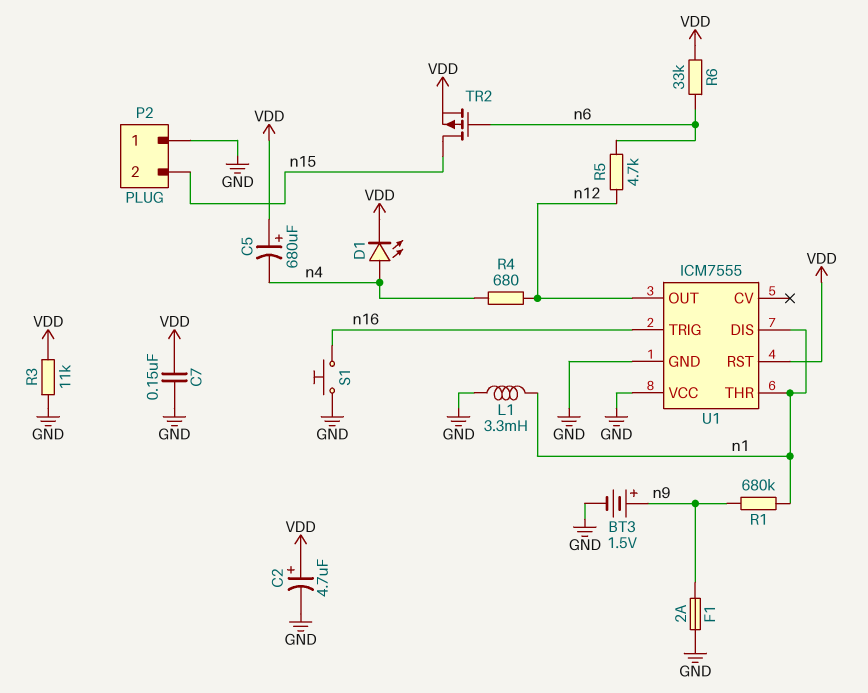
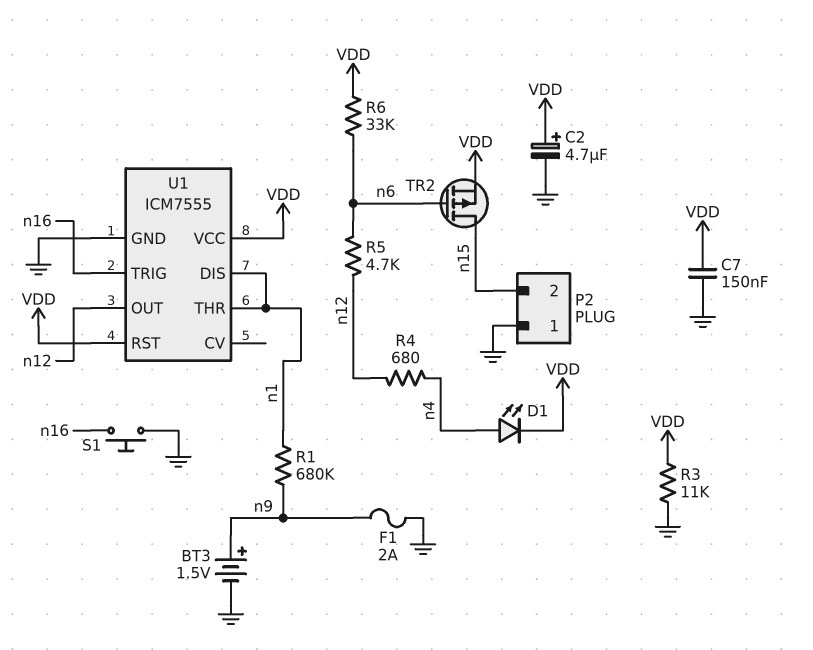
C5: 680uF (plus VDD, minus n4) -> none
L1: 3.3mH (GND, n1) -> none
U1 pin VCC: GND -> VDD

